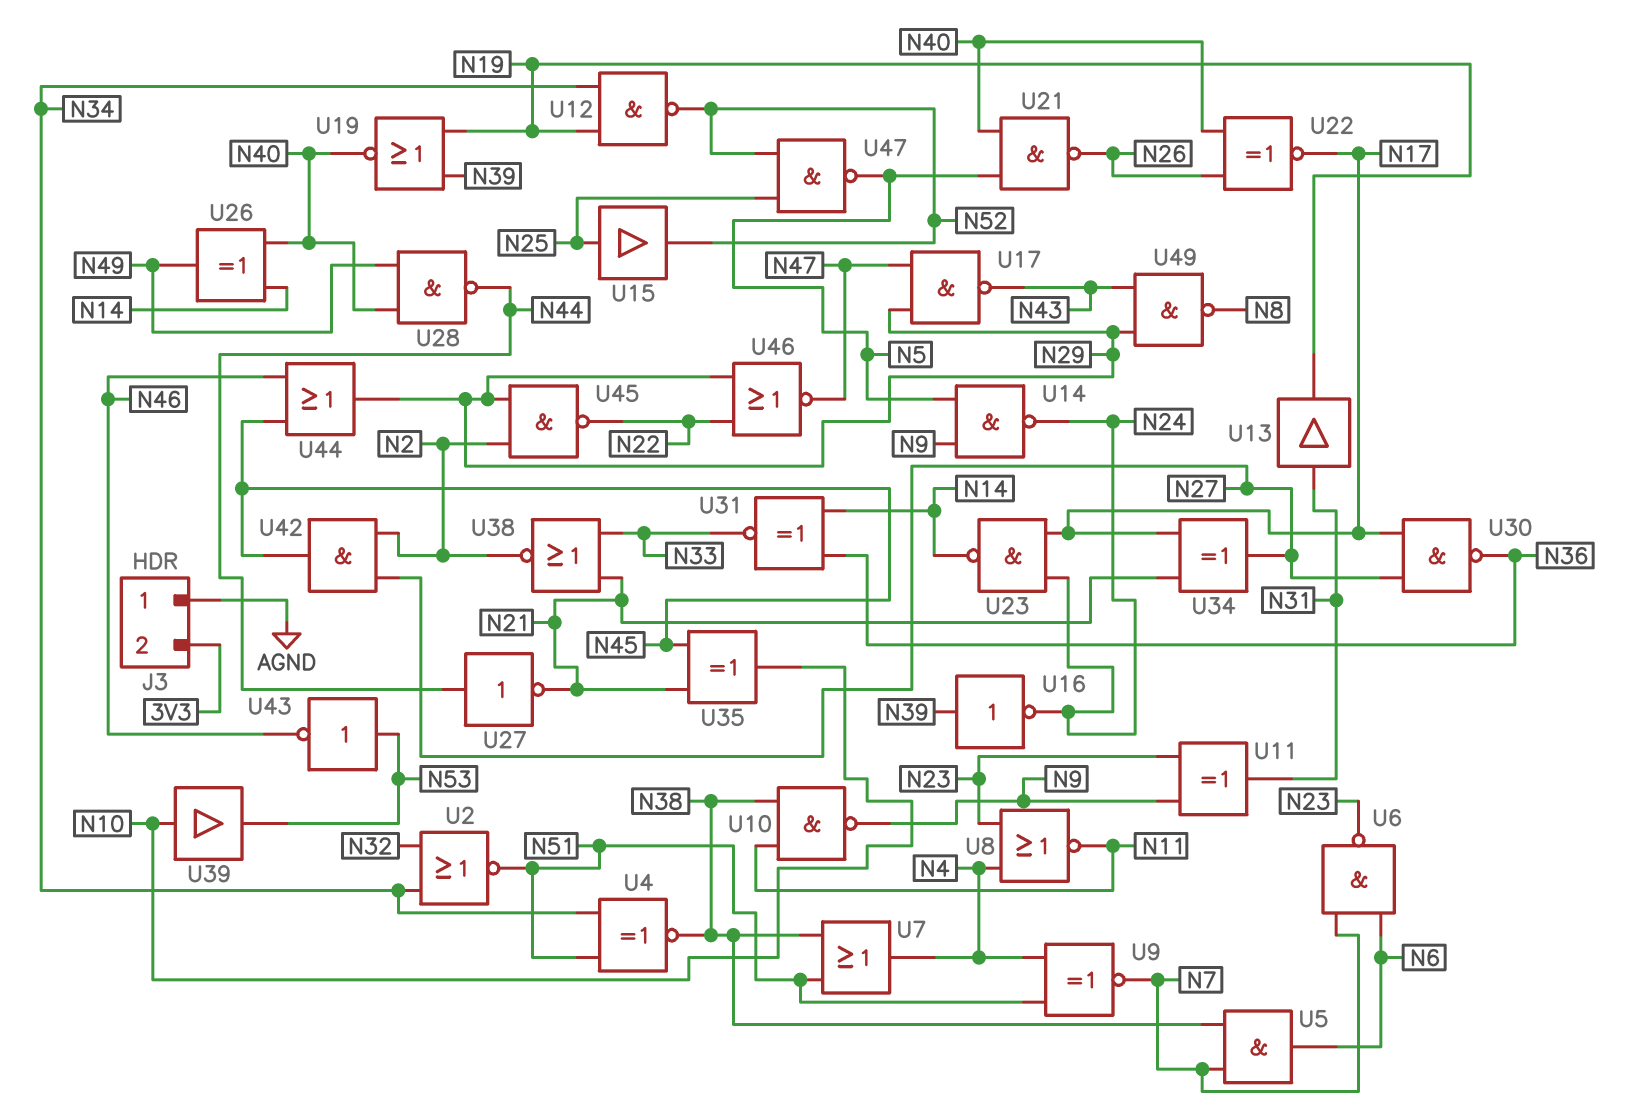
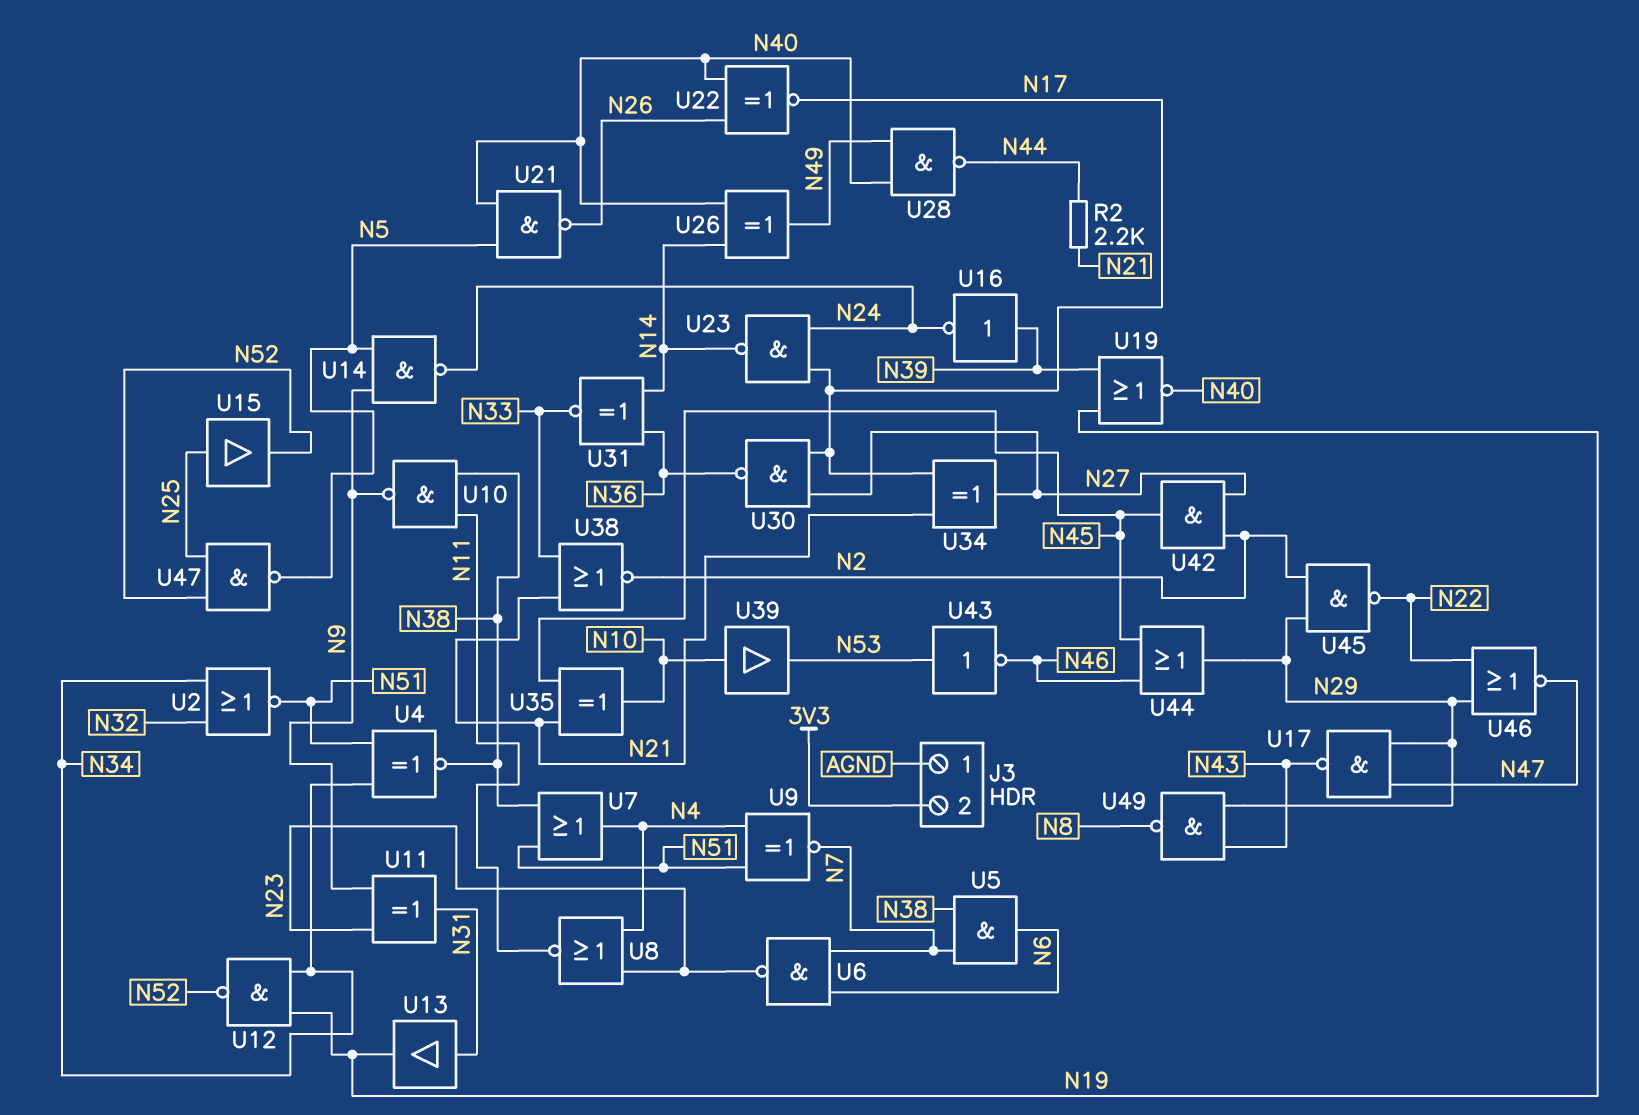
R2: none -> 2.2k (N21, N44)
U27: NOT (in N44, out N21) -> none

